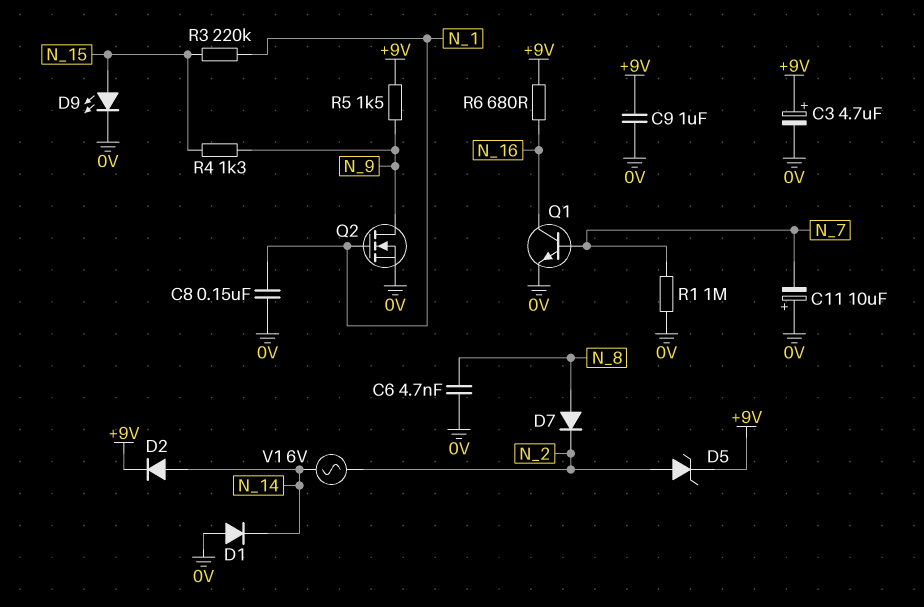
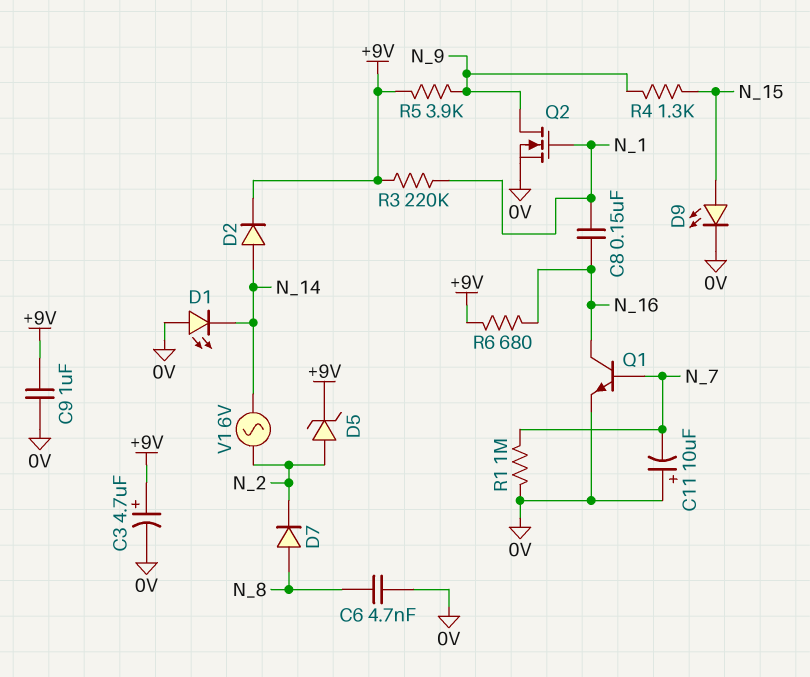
C8: 150nF (0V, N_1) -> 150nF (N_1, N_16)
D1: diode (A 0V, K N_14) -> LED (A 0V, K N_14)
R3: 220k (N_1, N_15) -> 220k (+9V, N_1)
R5: 1.5k (+9V, N_9) -> 3.9k (+9V, N_9)

